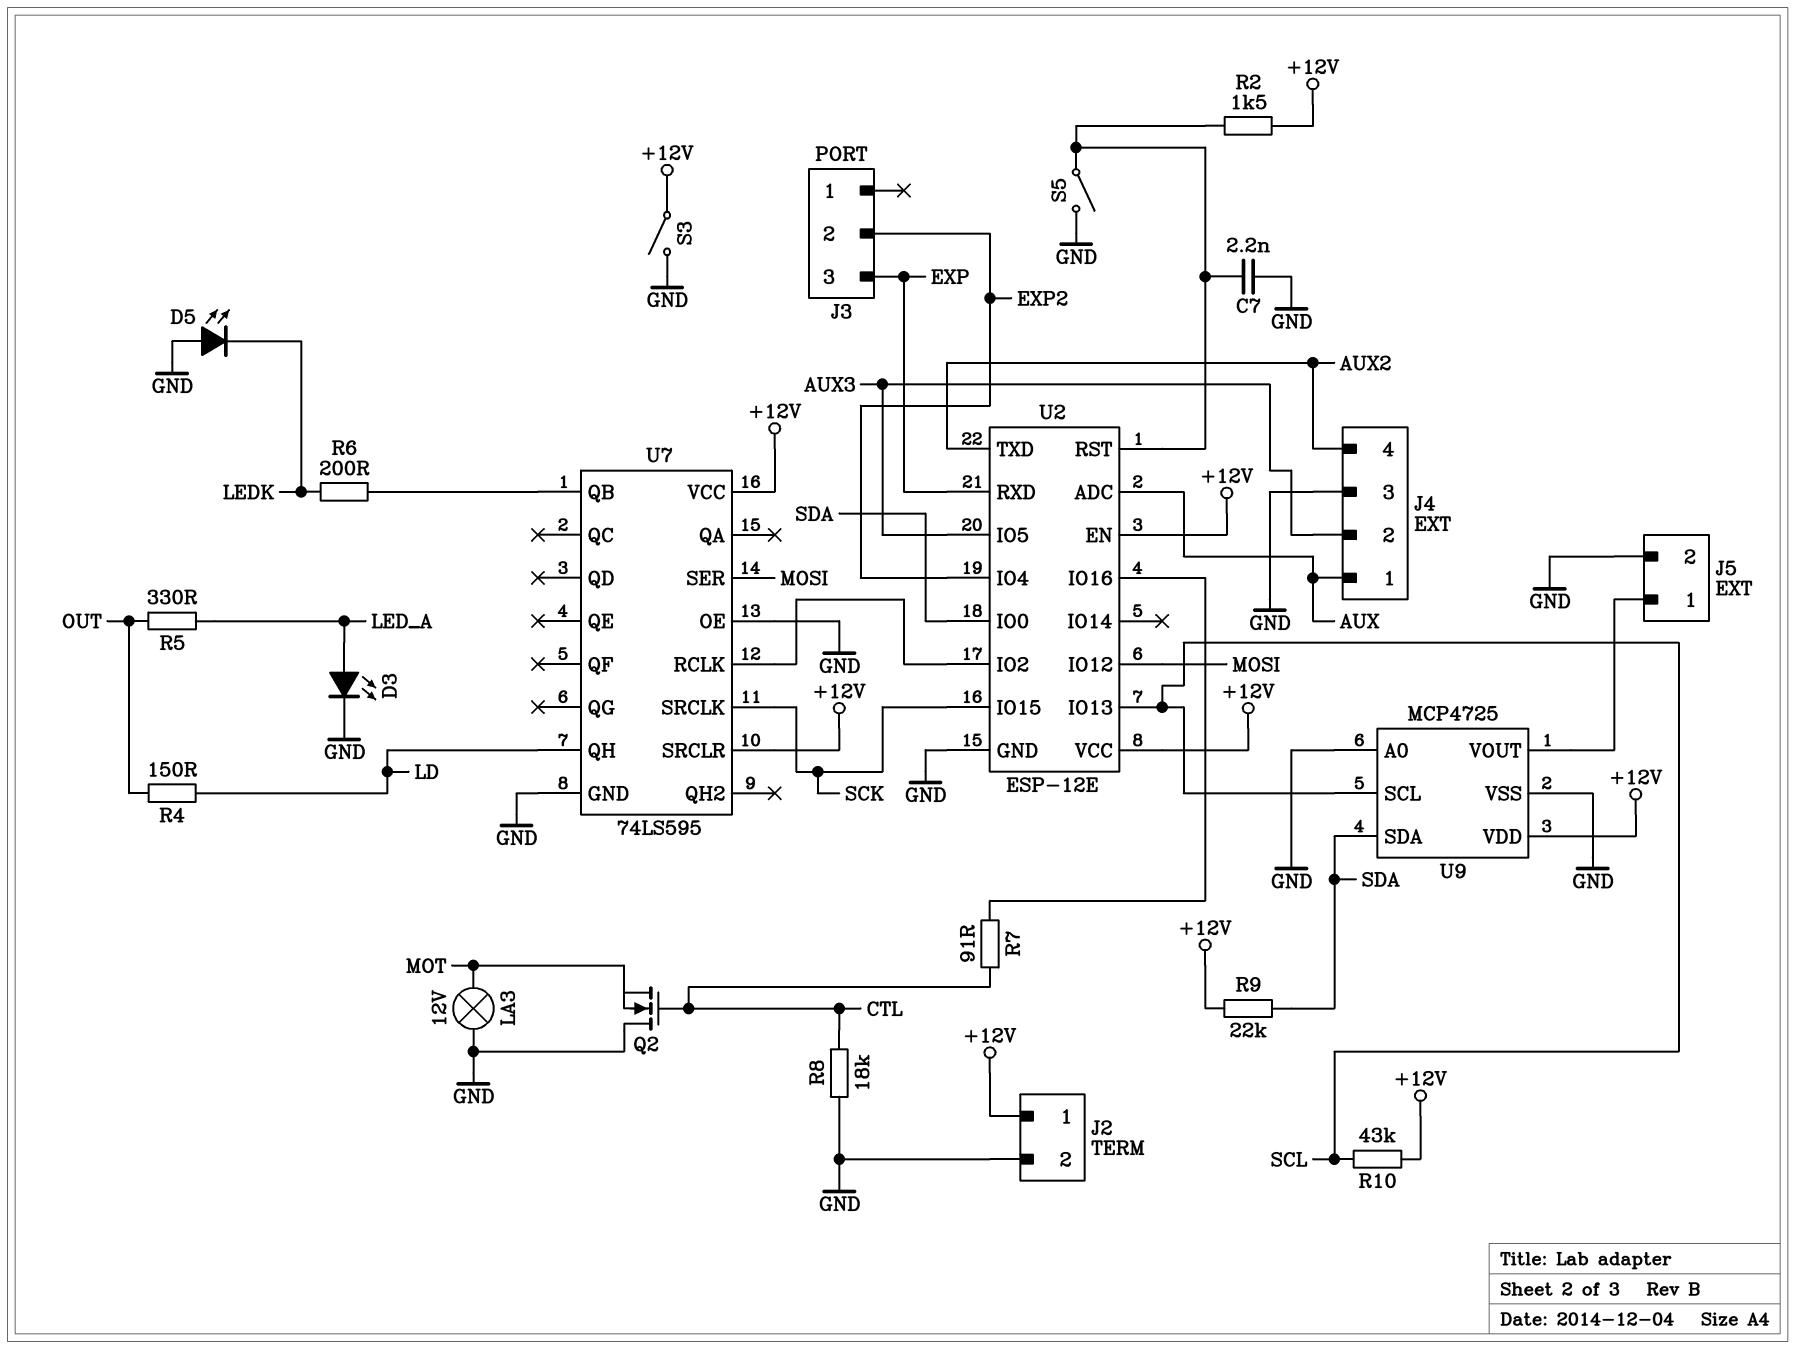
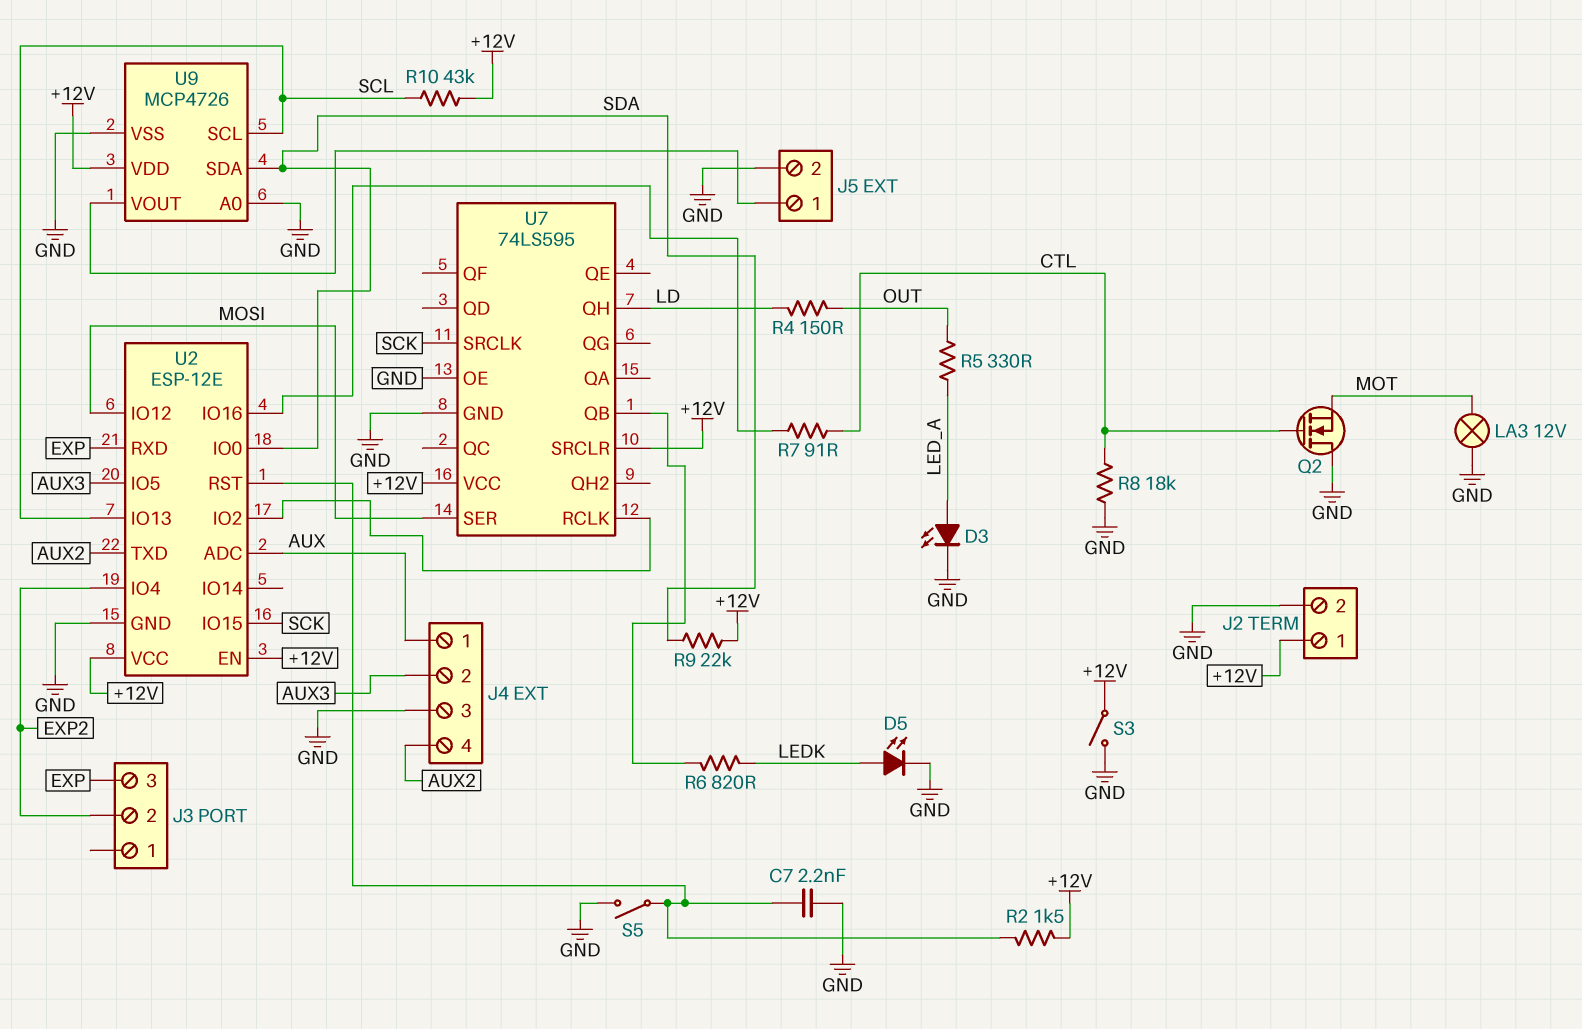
D5: LED (A GND, K LEDK) -> LED (A LEDK, K GND)
R6: 200 (LEDK, U7/QB) -> 820 (LEDK, U7/QB)
U9: MCP4725 -> MCP4726

